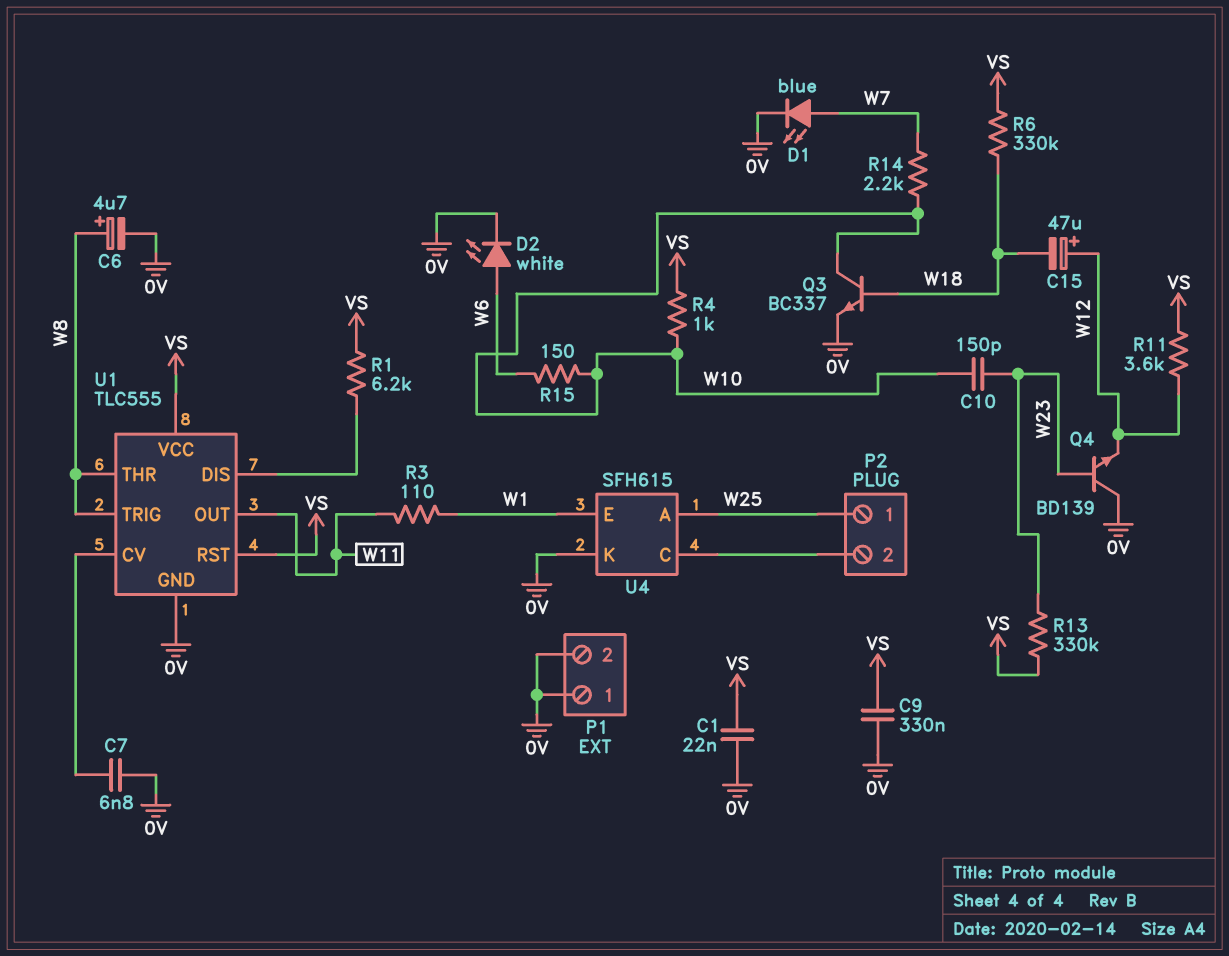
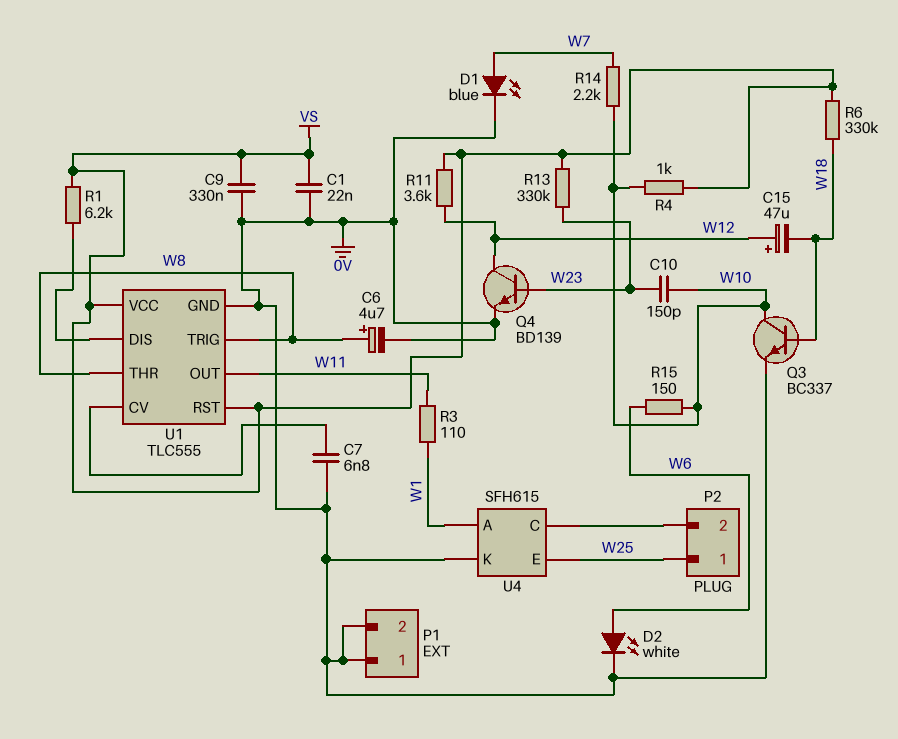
Q4: NPN BD139 (B W23, C 0V, E W12) -> NPN BD139 (B W23, C W12, E 0V)
U4 pin A: W25 -> W1
U4 pin E: W1 -> W25

